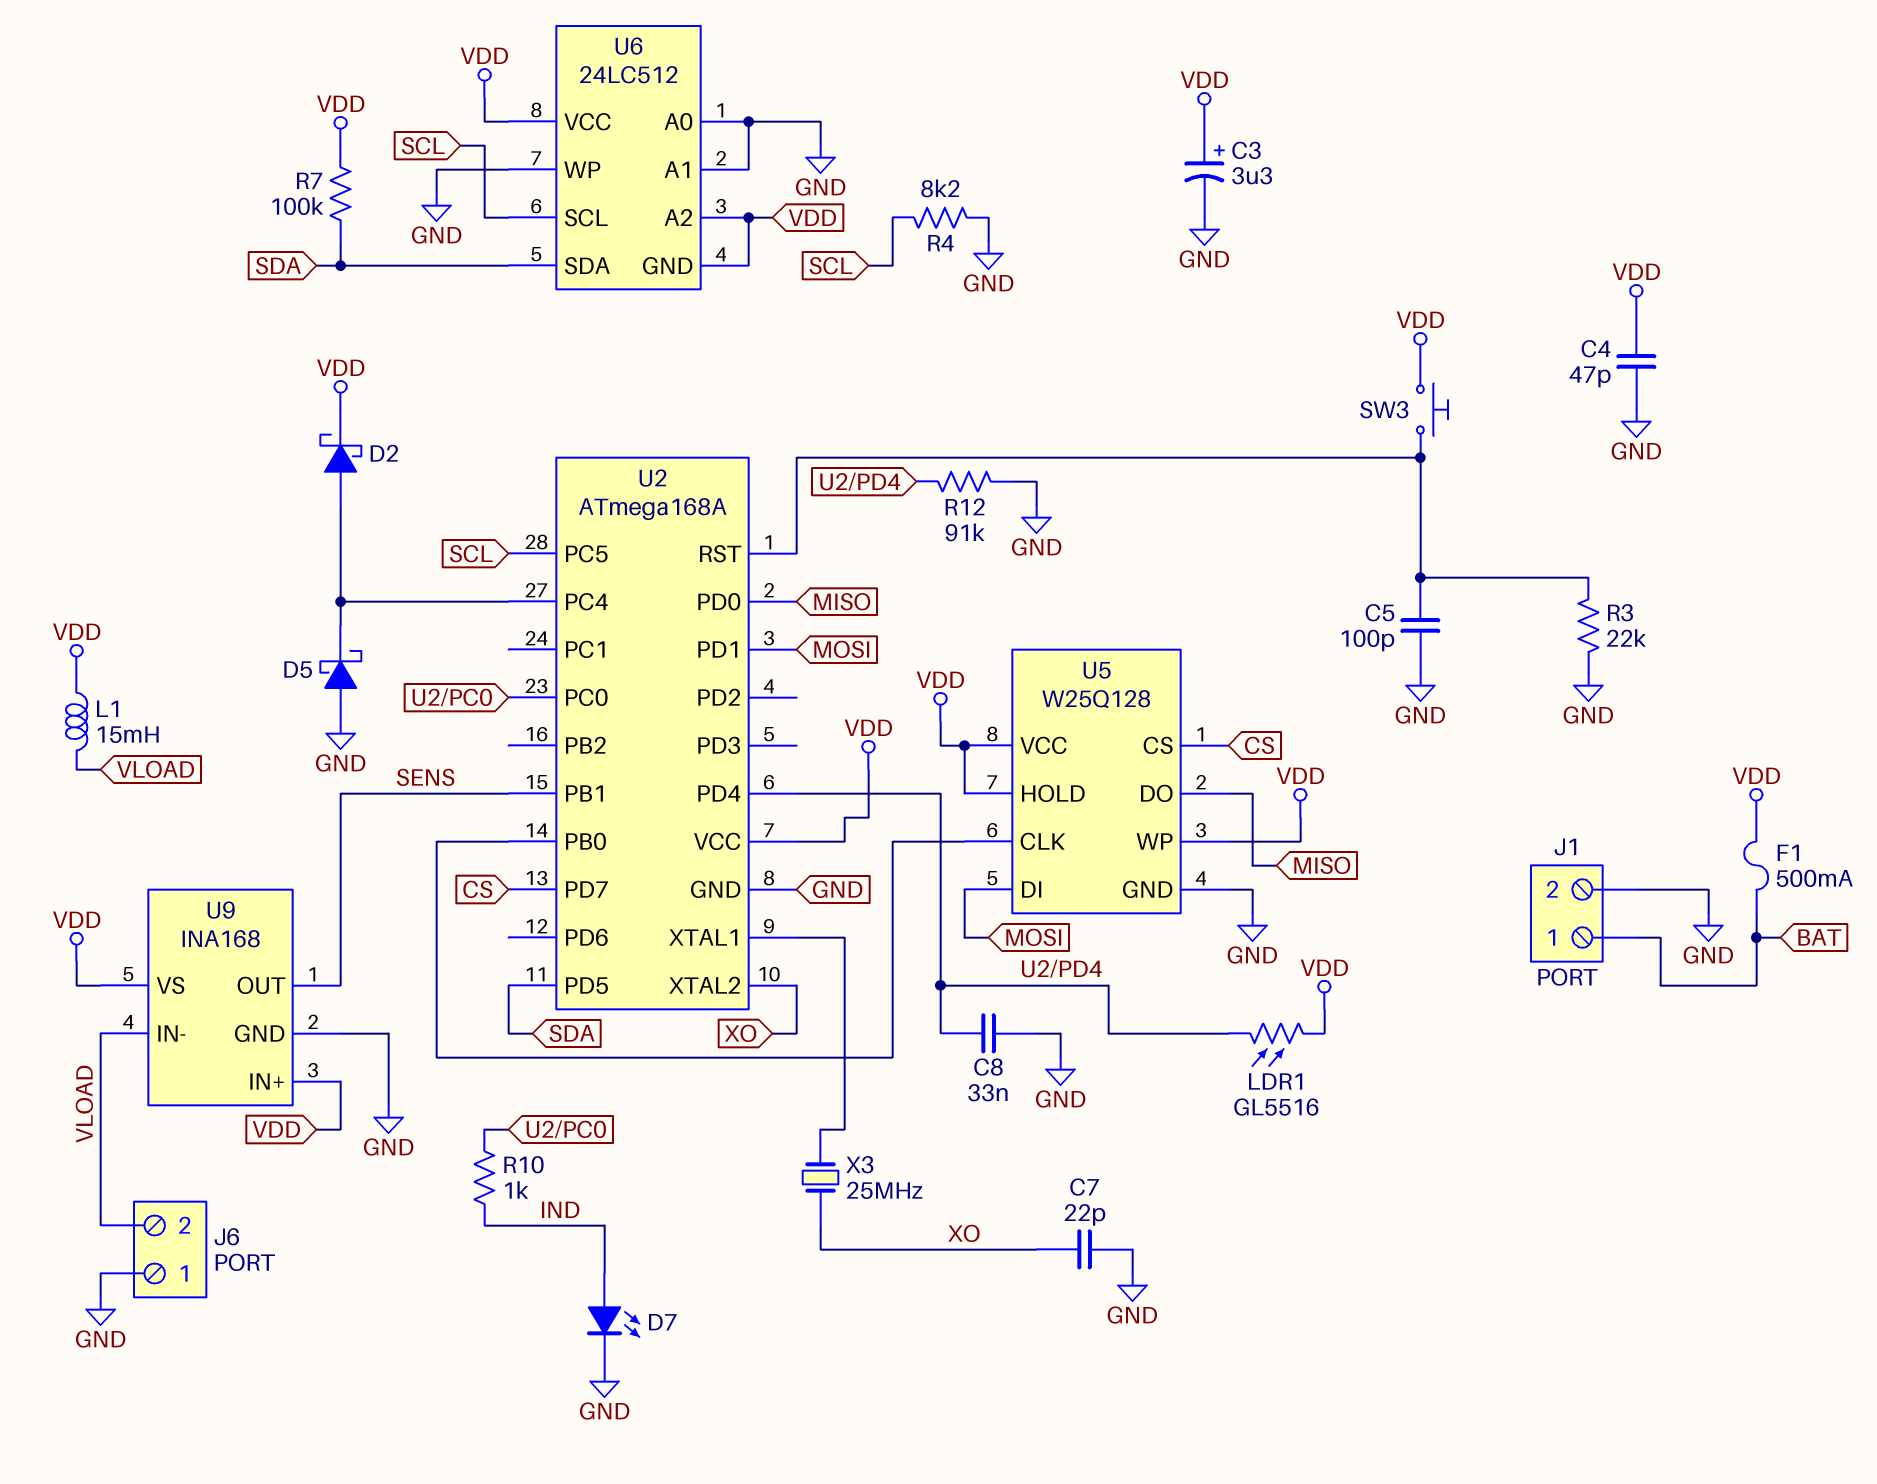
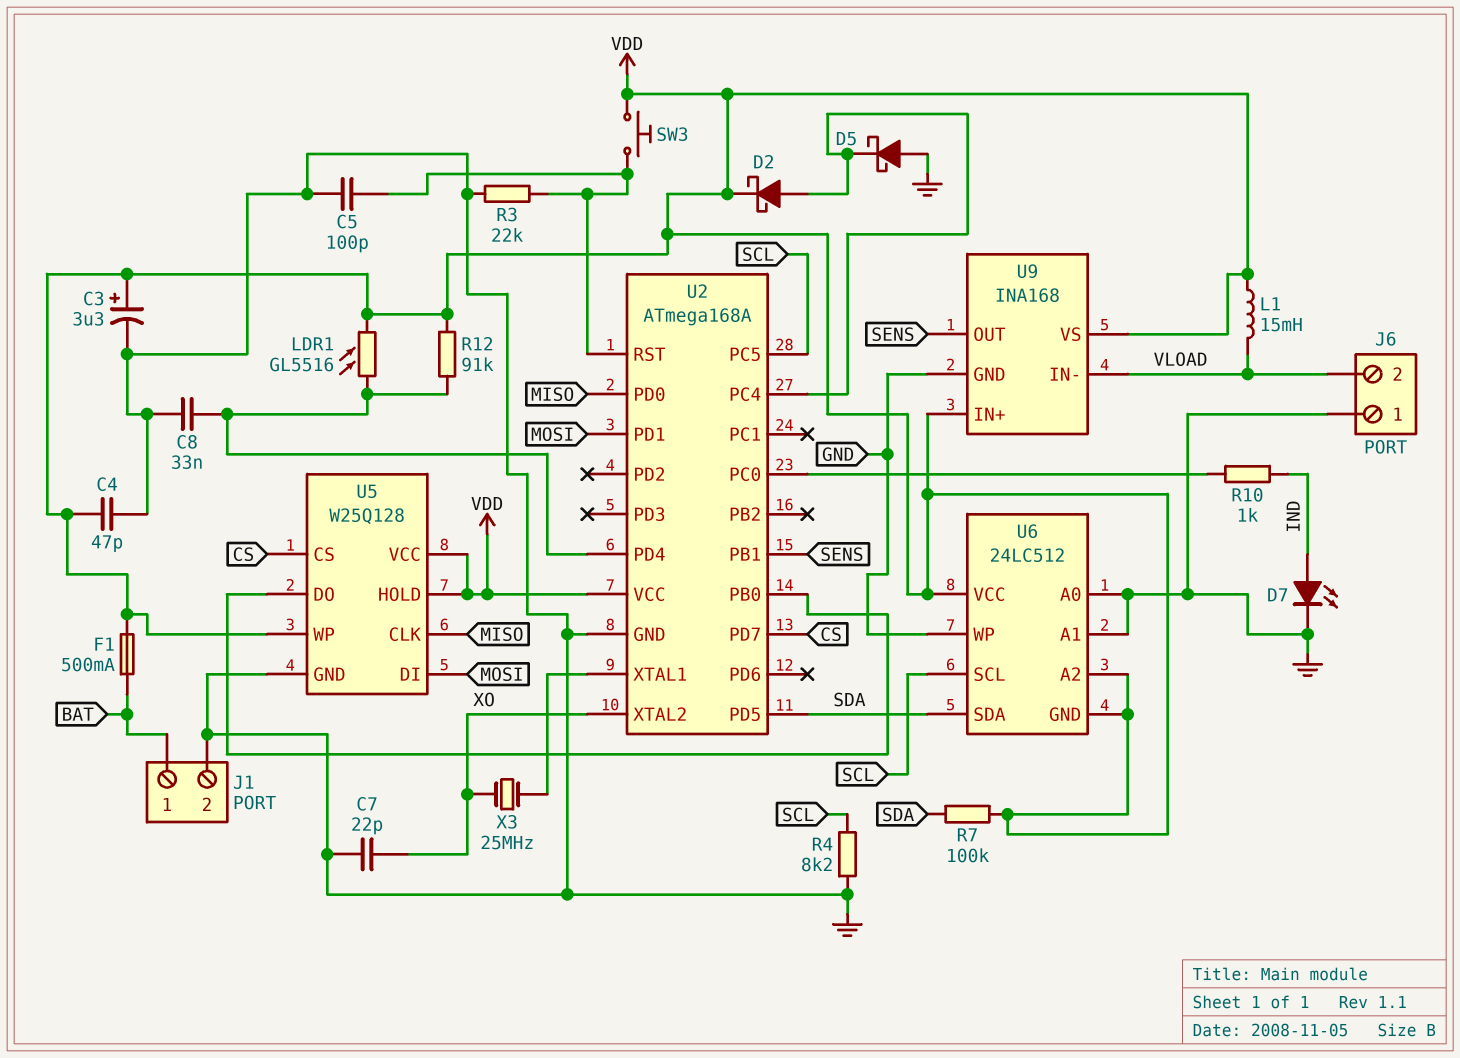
R12: 91k (GND, U2/PD4) -> 91k (U2/PD4, VDD)
U5 pin CLK: U2/PB0 -> MISO
U5 pin DO: MISO -> U2/PB0

